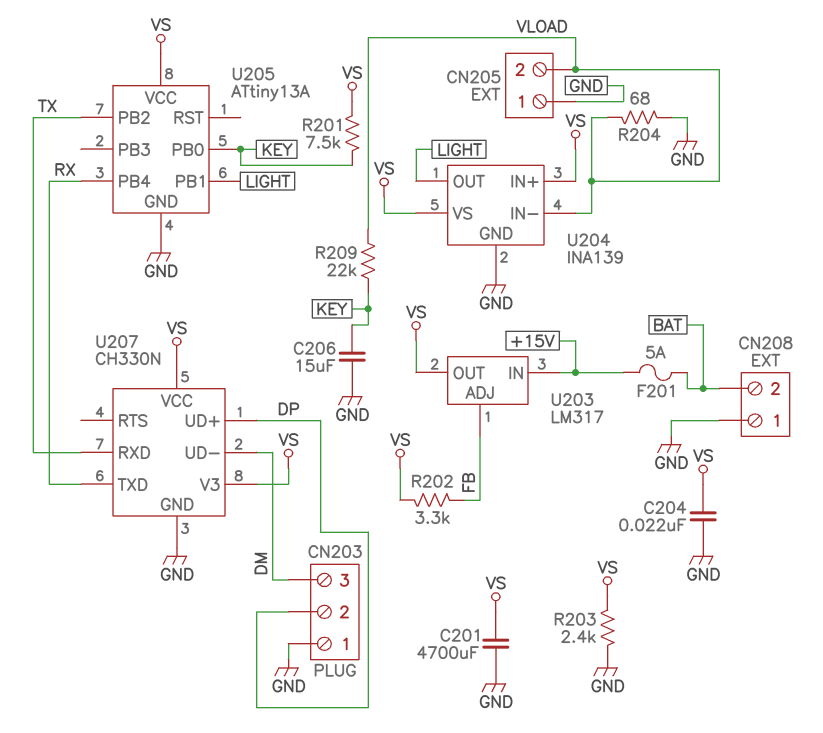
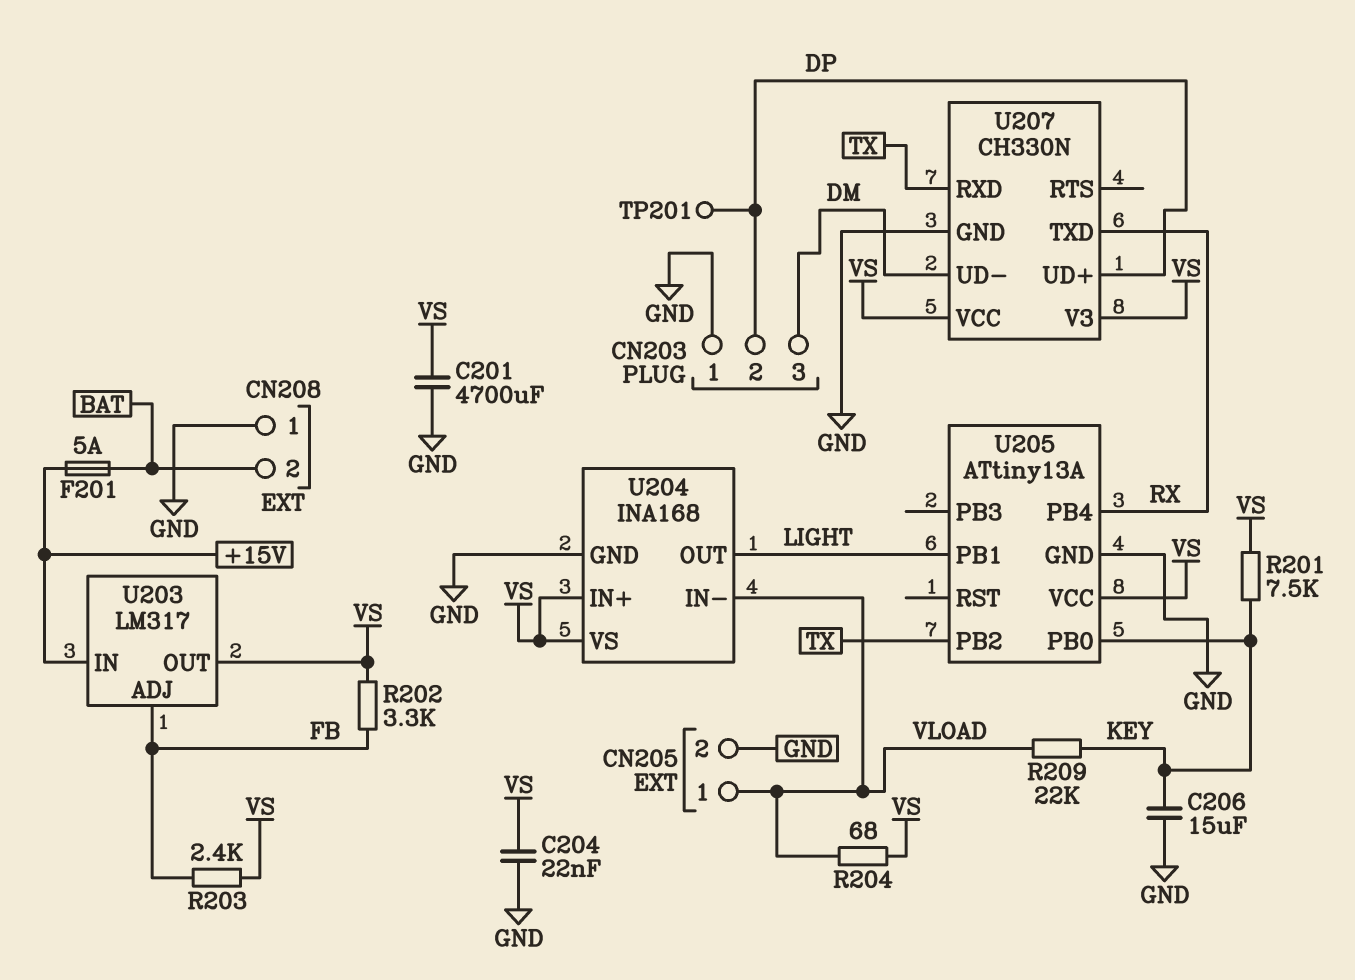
CN205 pin 1: GND -> VLOAD
CN205 pin 2: VLOAD -> GND
R203: 2.4k (GND, VS) -> 2.4k (FB, VS)
R204: 68 (GND, VLOAD) -> 68 (VLOAD, VS)
TP201: none -> test point (DP)
U204: INA139 -> INA168

